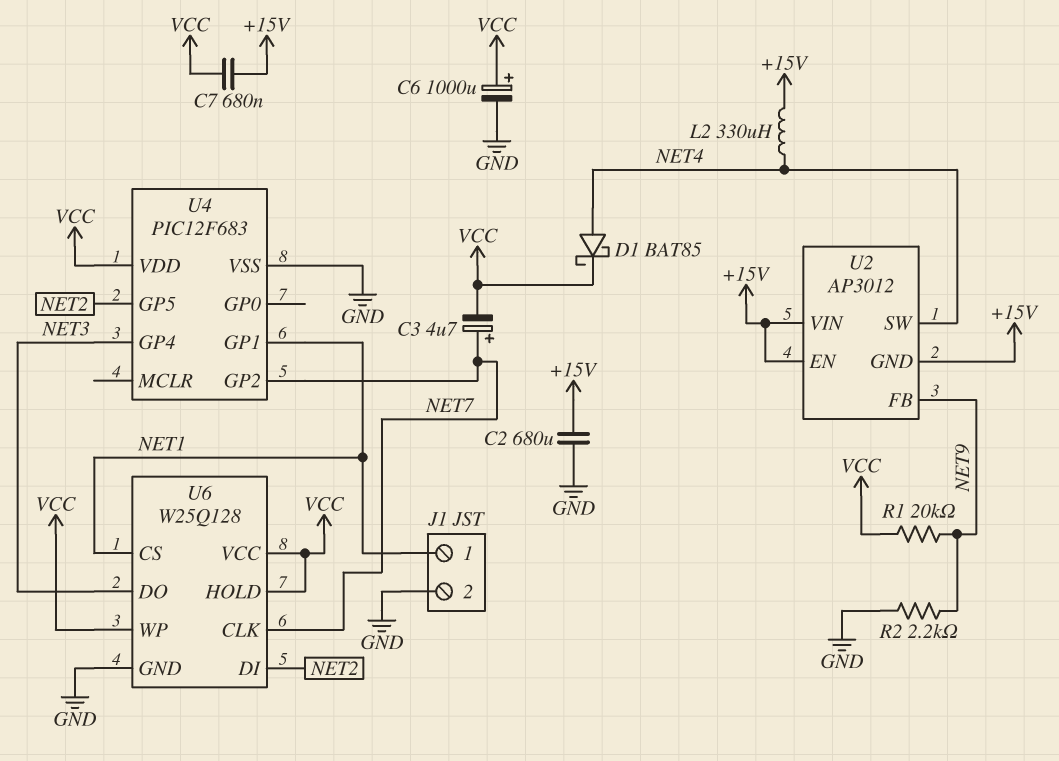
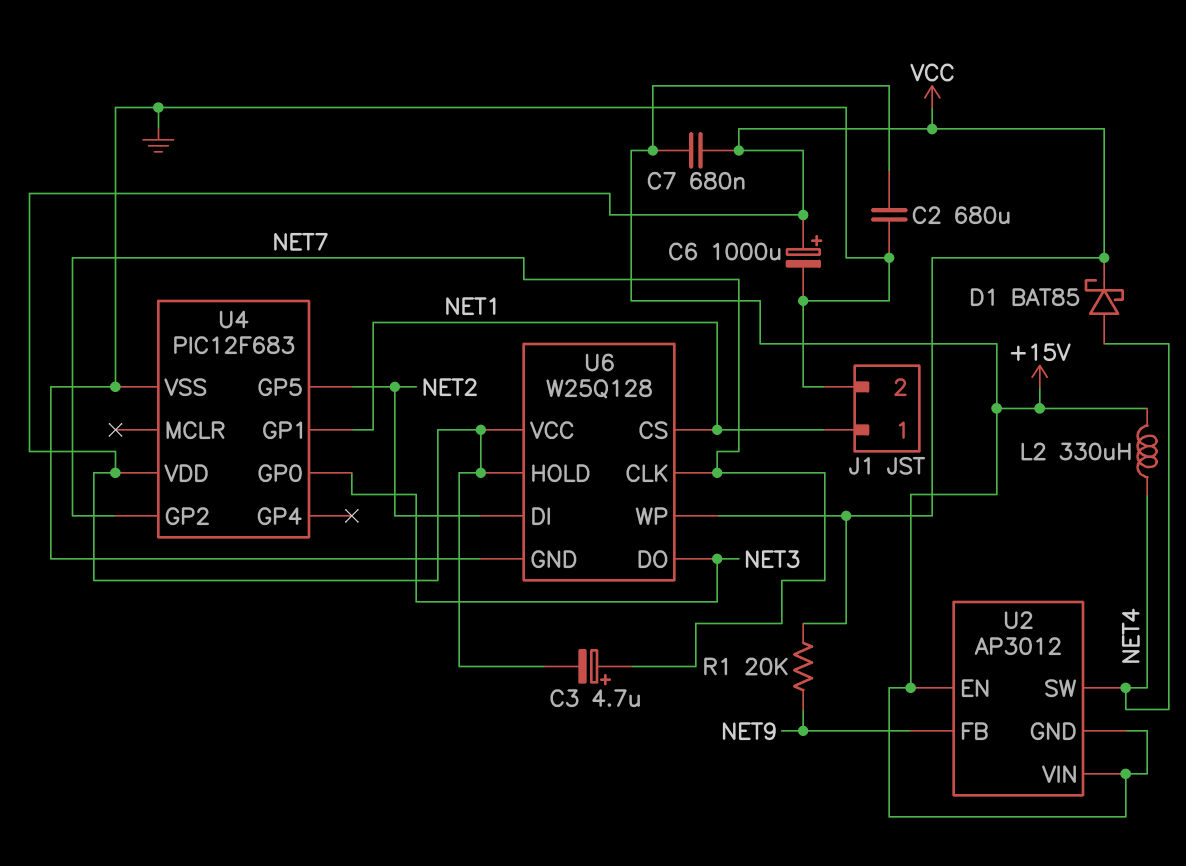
R2: 2.2k (GND, NET9) -> none
U4 pin GP0: none -> NET3
U4 pin GP4: NET3 -> none

